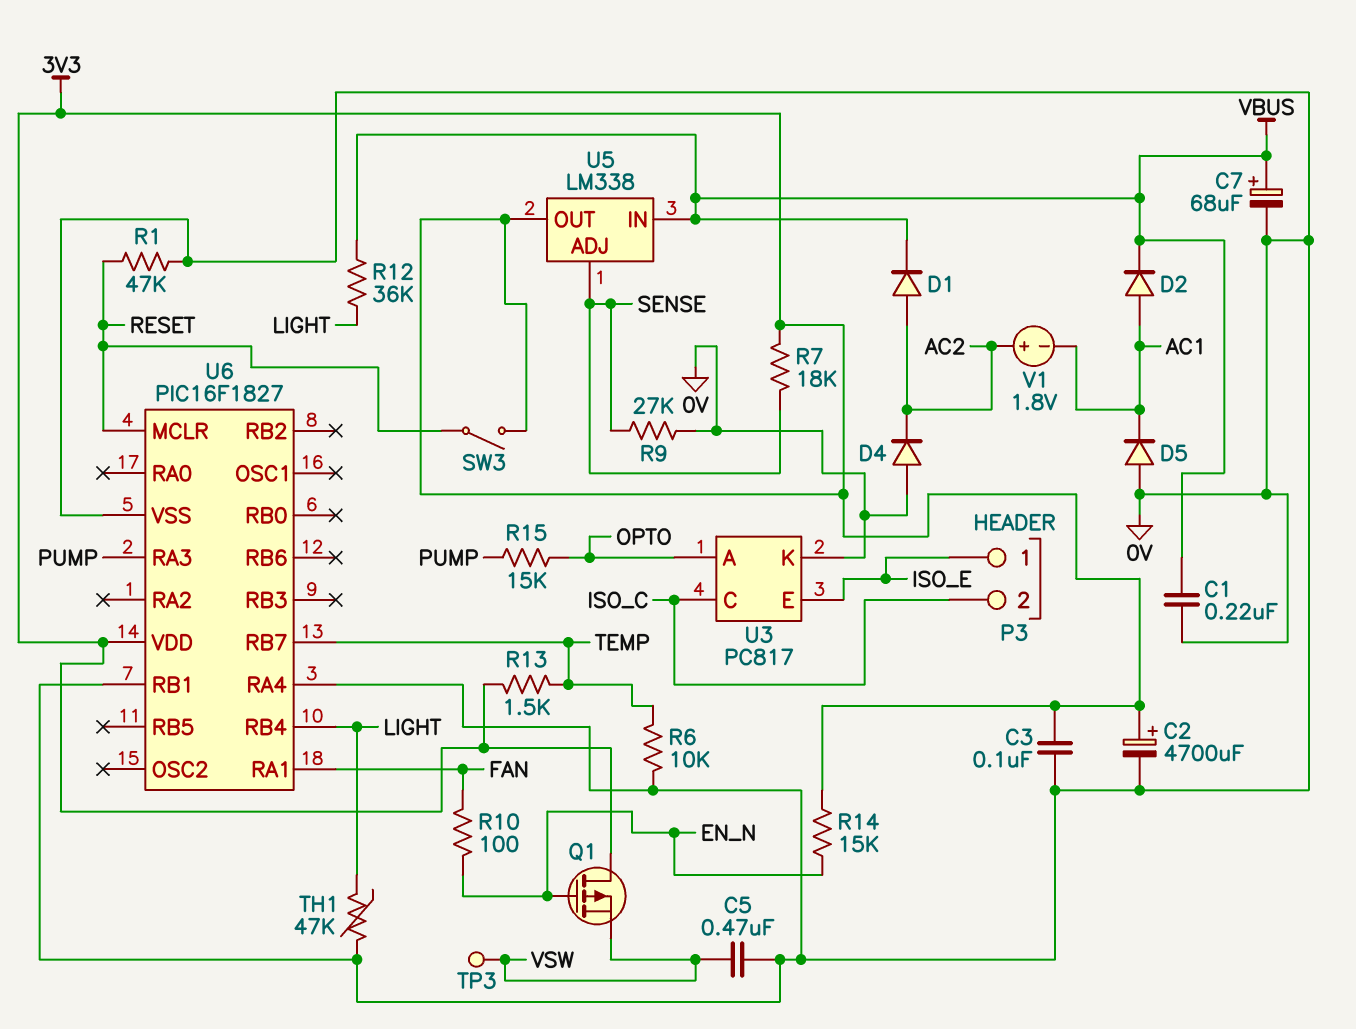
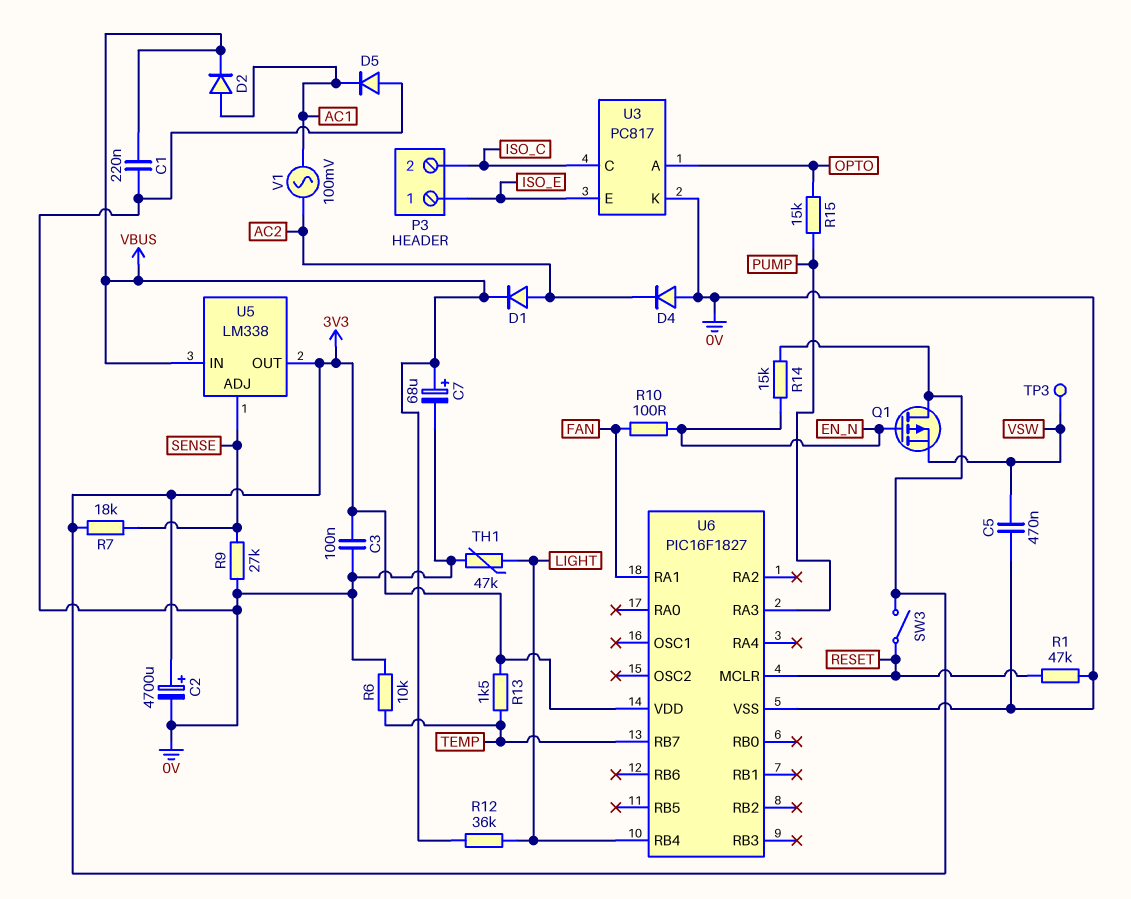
U6 pin RA4: 0V -> none
U6 pin RB1: 0V -> none
V1: 1.8V (plus AC2, minus AC1) -> AC 100mV (AC1, AC2)

